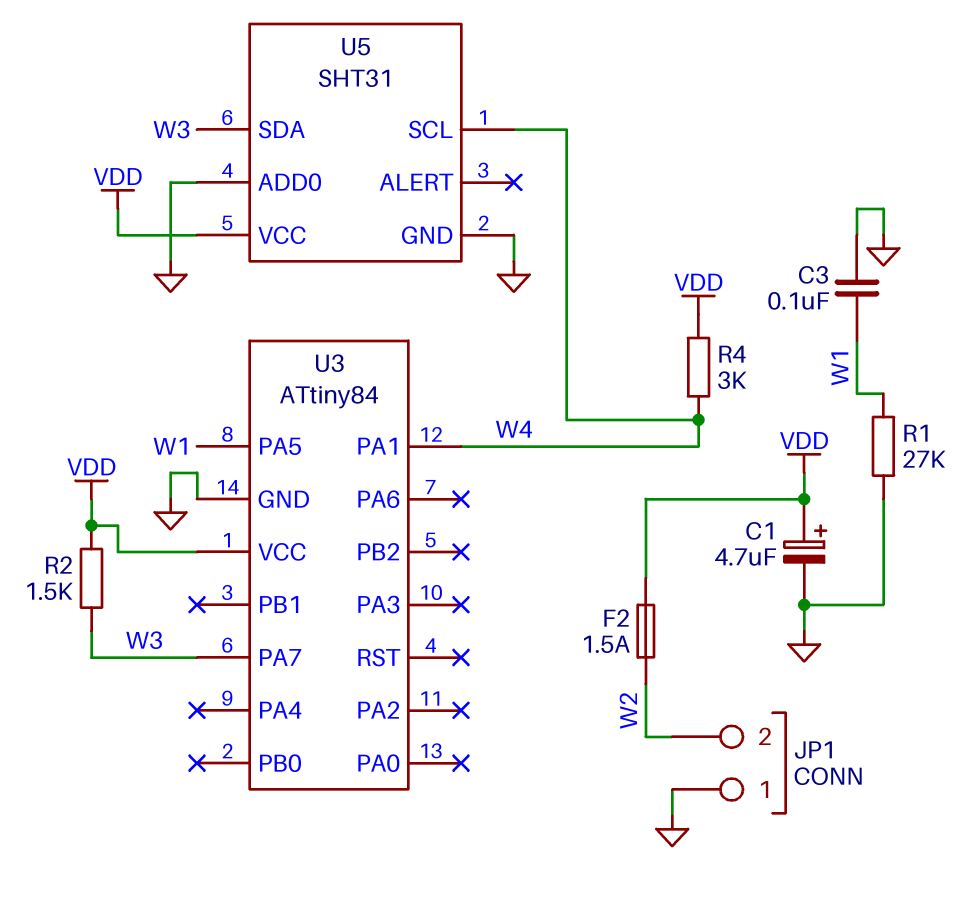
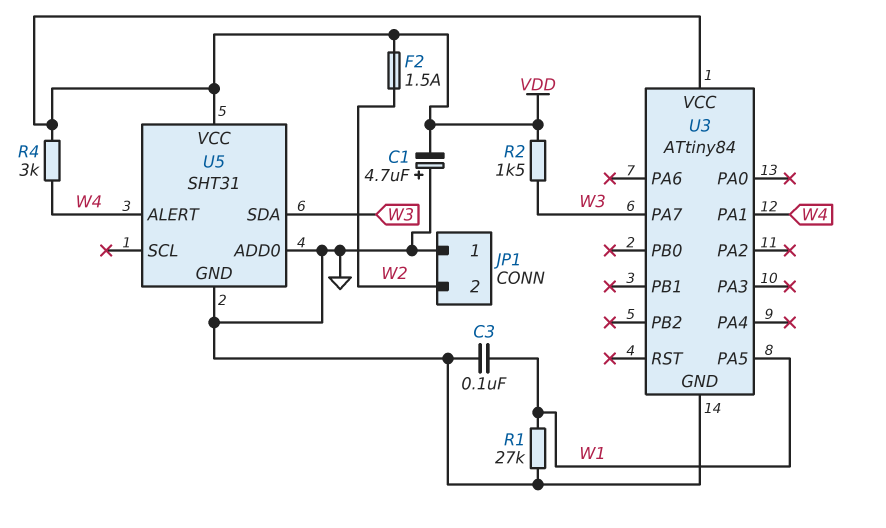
C1: 4.7uF (plus VDD, minus GND) -> 4.7uF (plus GND, minus VDD)
U5 pin ALERT: none -> W4
U5 pin SCL: W4 -> none

